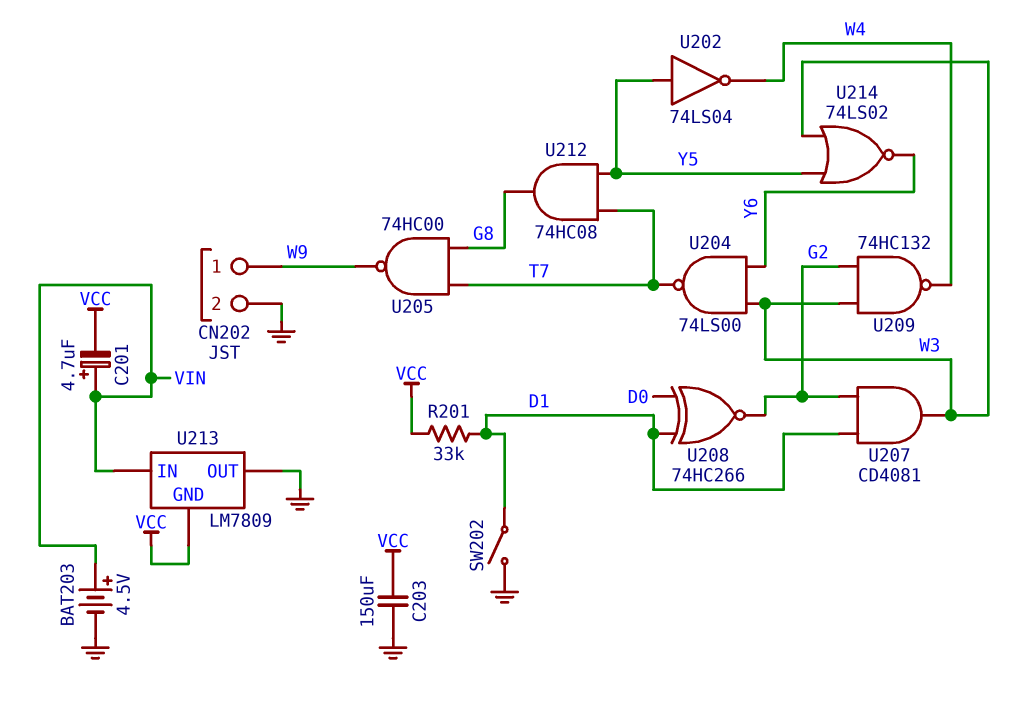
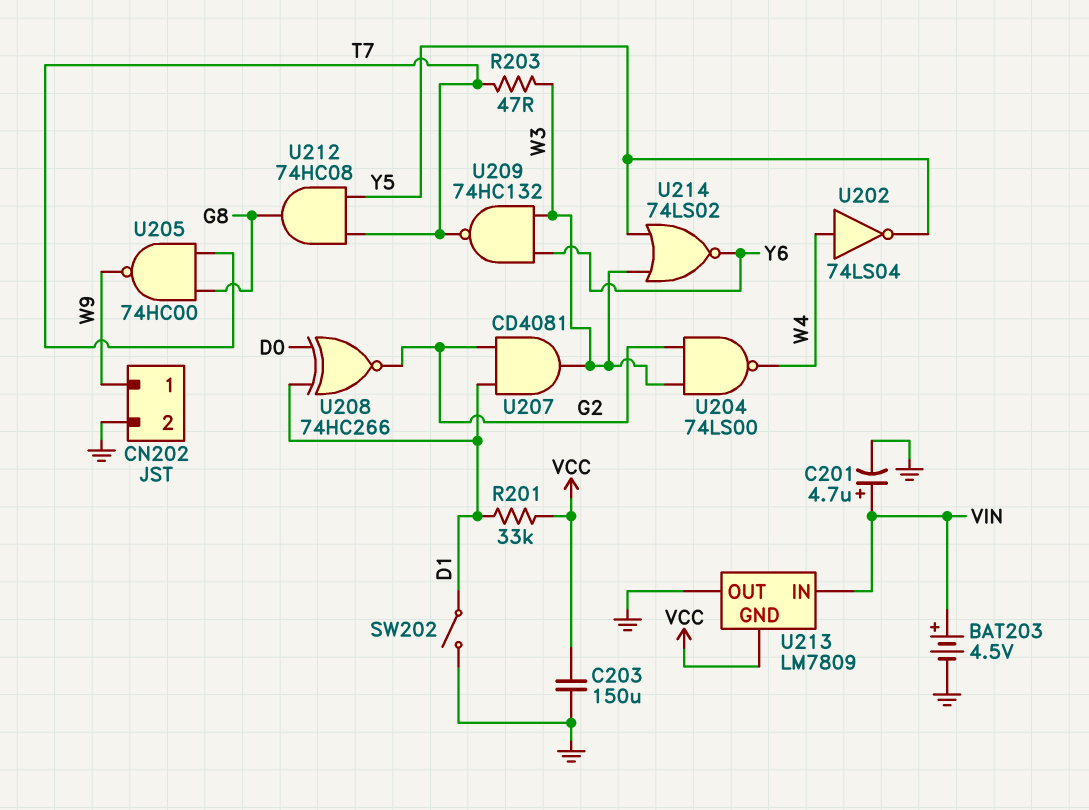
C201: 4.7uF (plus VIN, minus VCC) -> 4.7uF (plus VIN, minus GND)
R203: none -> 47 (T7, W3)
U202: NOT 74LS04 (in Y5, out W4) -> NOT 74LS04 (in W4, out Y5)
U204: NAND 74LS00 (in W3, in Y6, out T7) -> NAND 74LS00 (in G2, in W3, out W4)
U209: NAND 74HC132 (in G2, in W3, out W4) -> NAND 74HC132 (in W3, in Y6, out T7)

